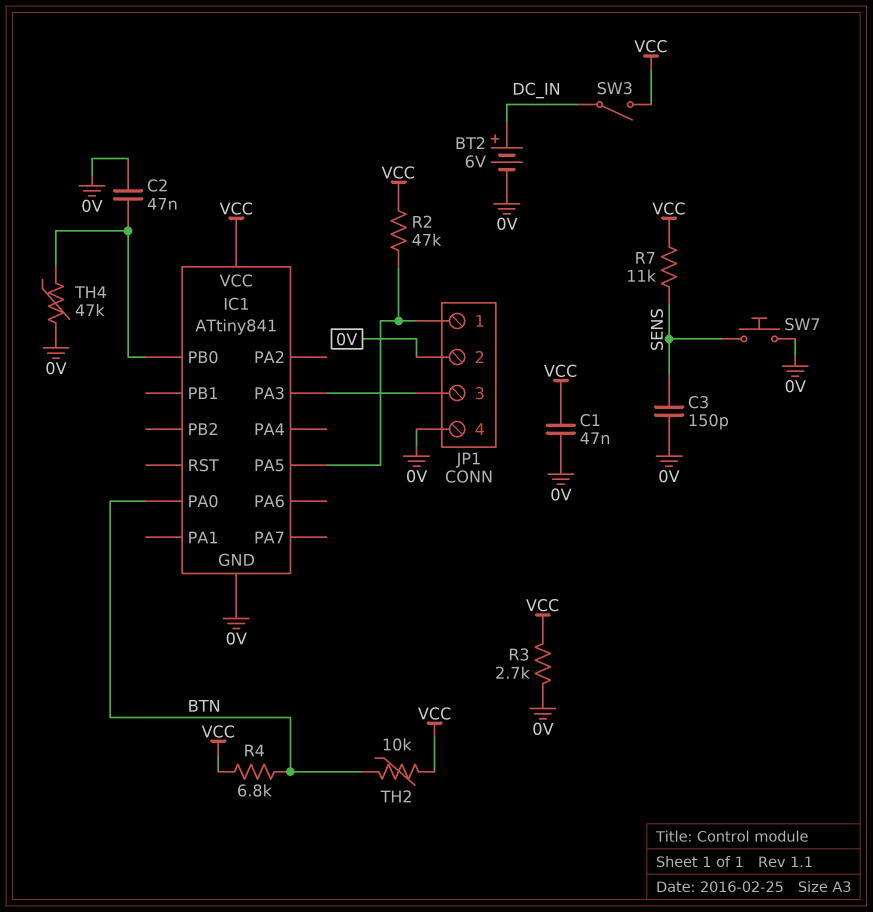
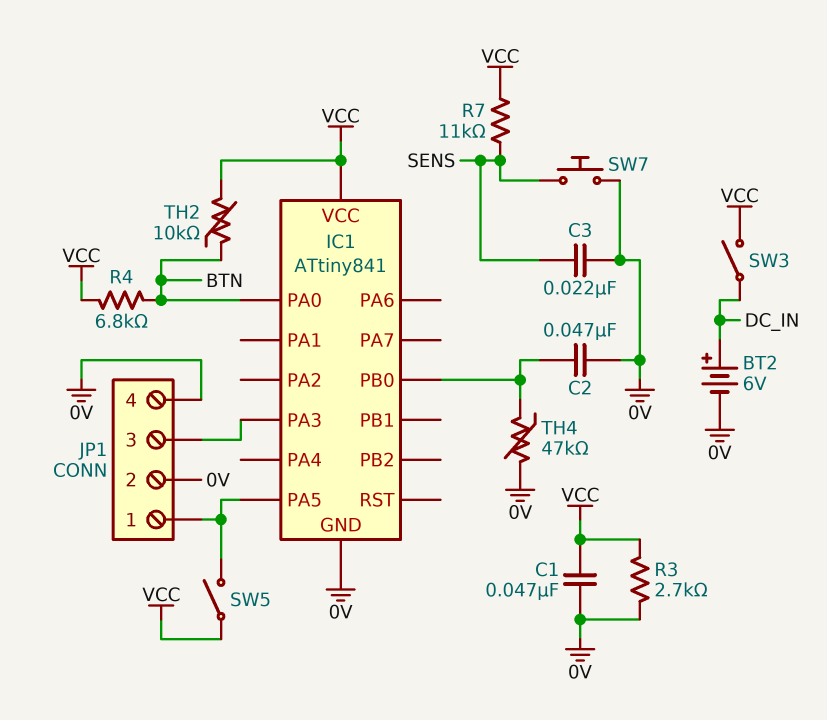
C3: 150pF (0V, SENS) -> 22nF (0V, SENS)
R2: 47k (IC1/PA5, VCC) -> none
SW5: none -> switch (IC1/PA5, VCC)

